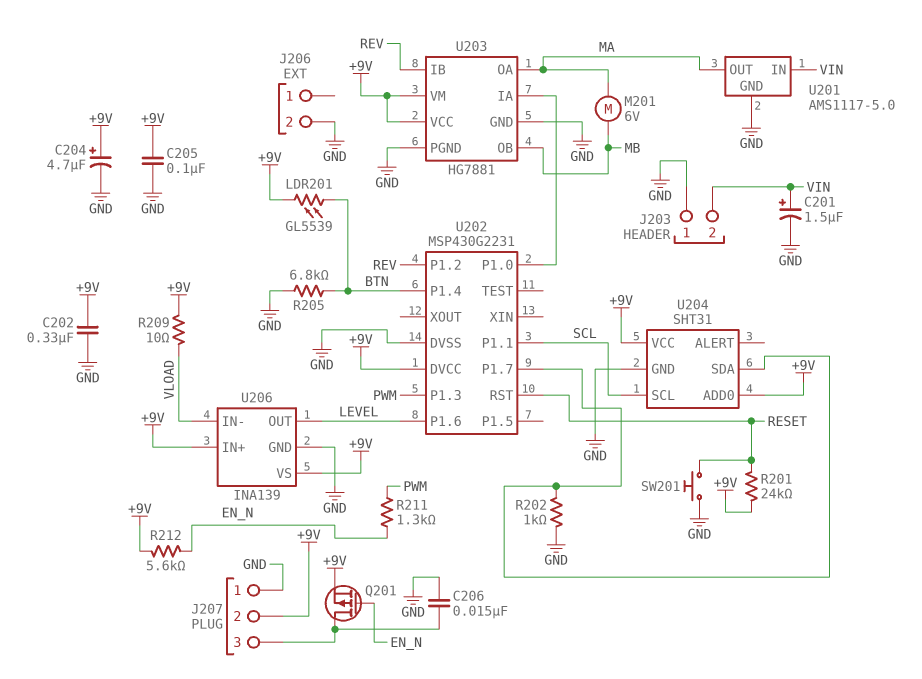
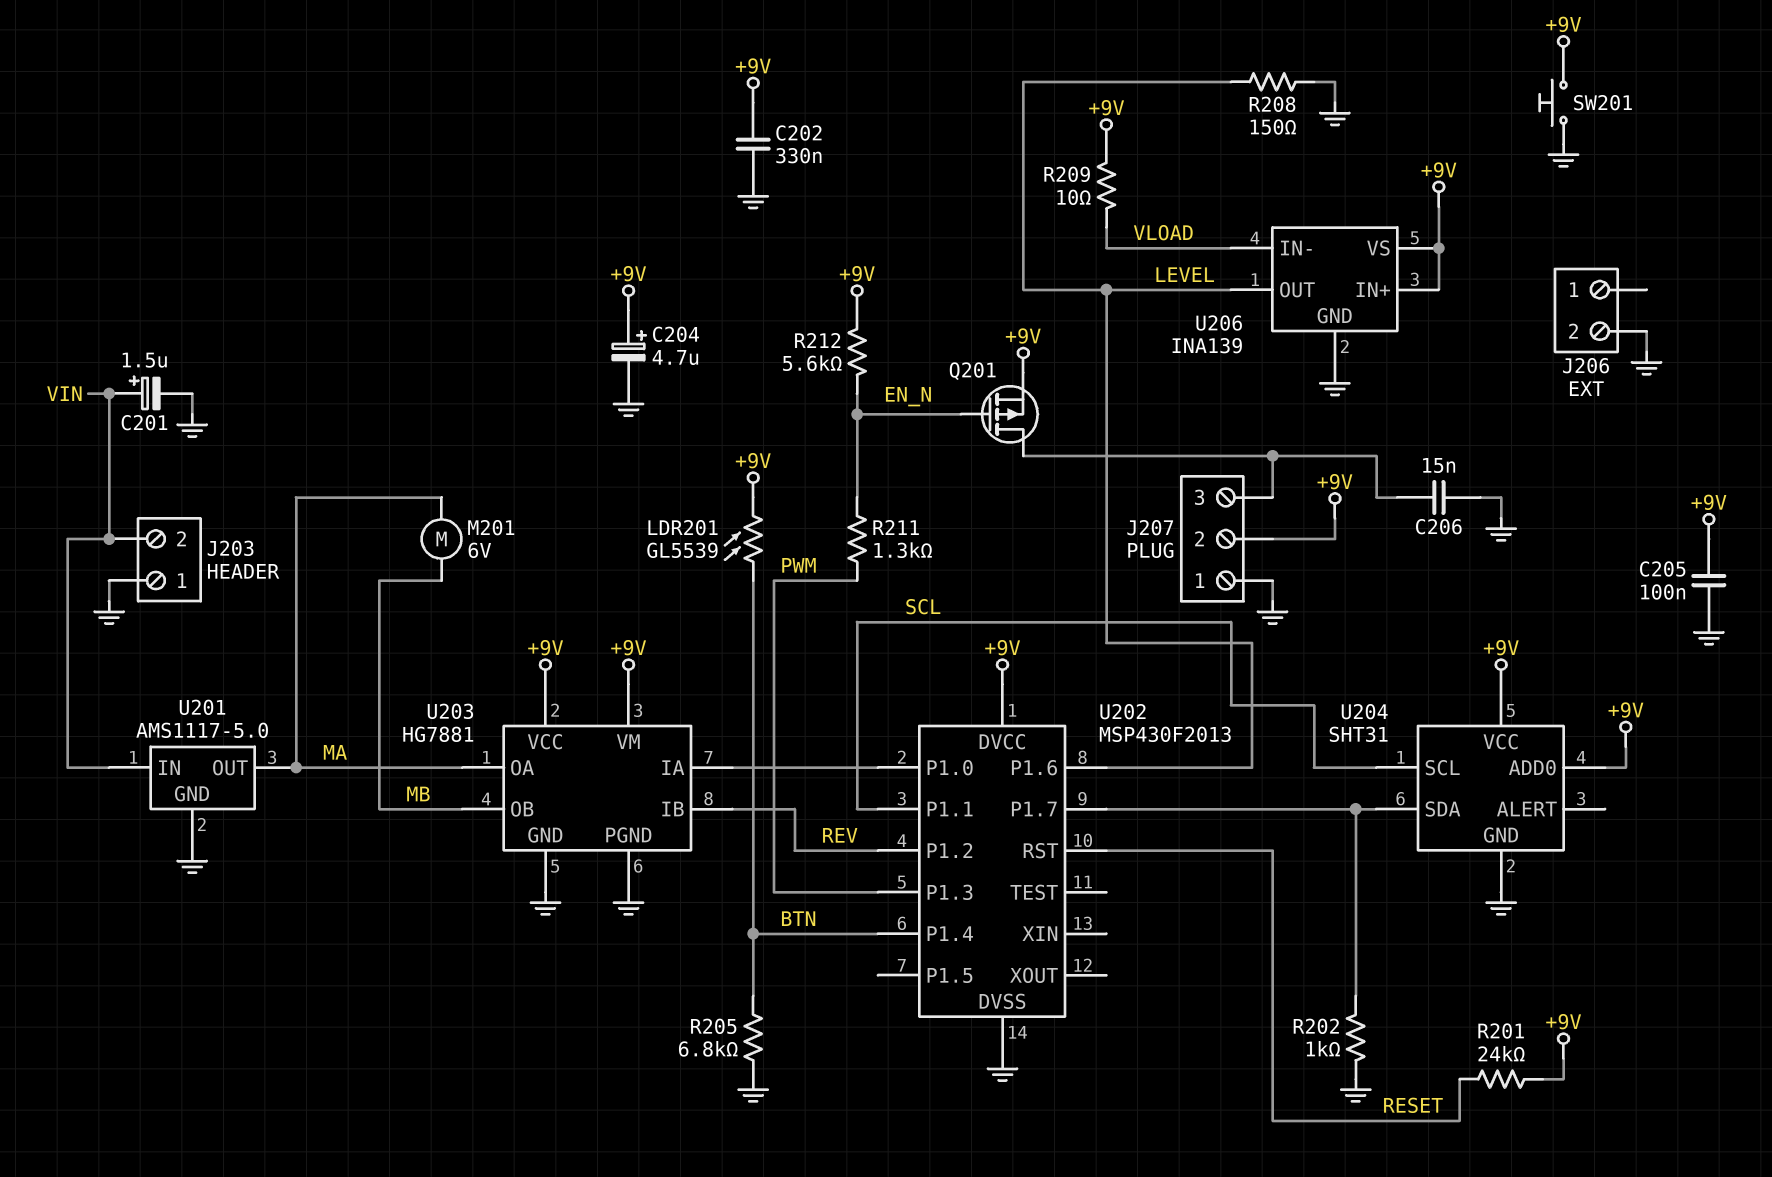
R208: none -> 150 (GND, LEVEL)
SW201: button (GND, RESET) -> button (+9V, GND)
U202: MSP430G2231 -> MSP430F2013

